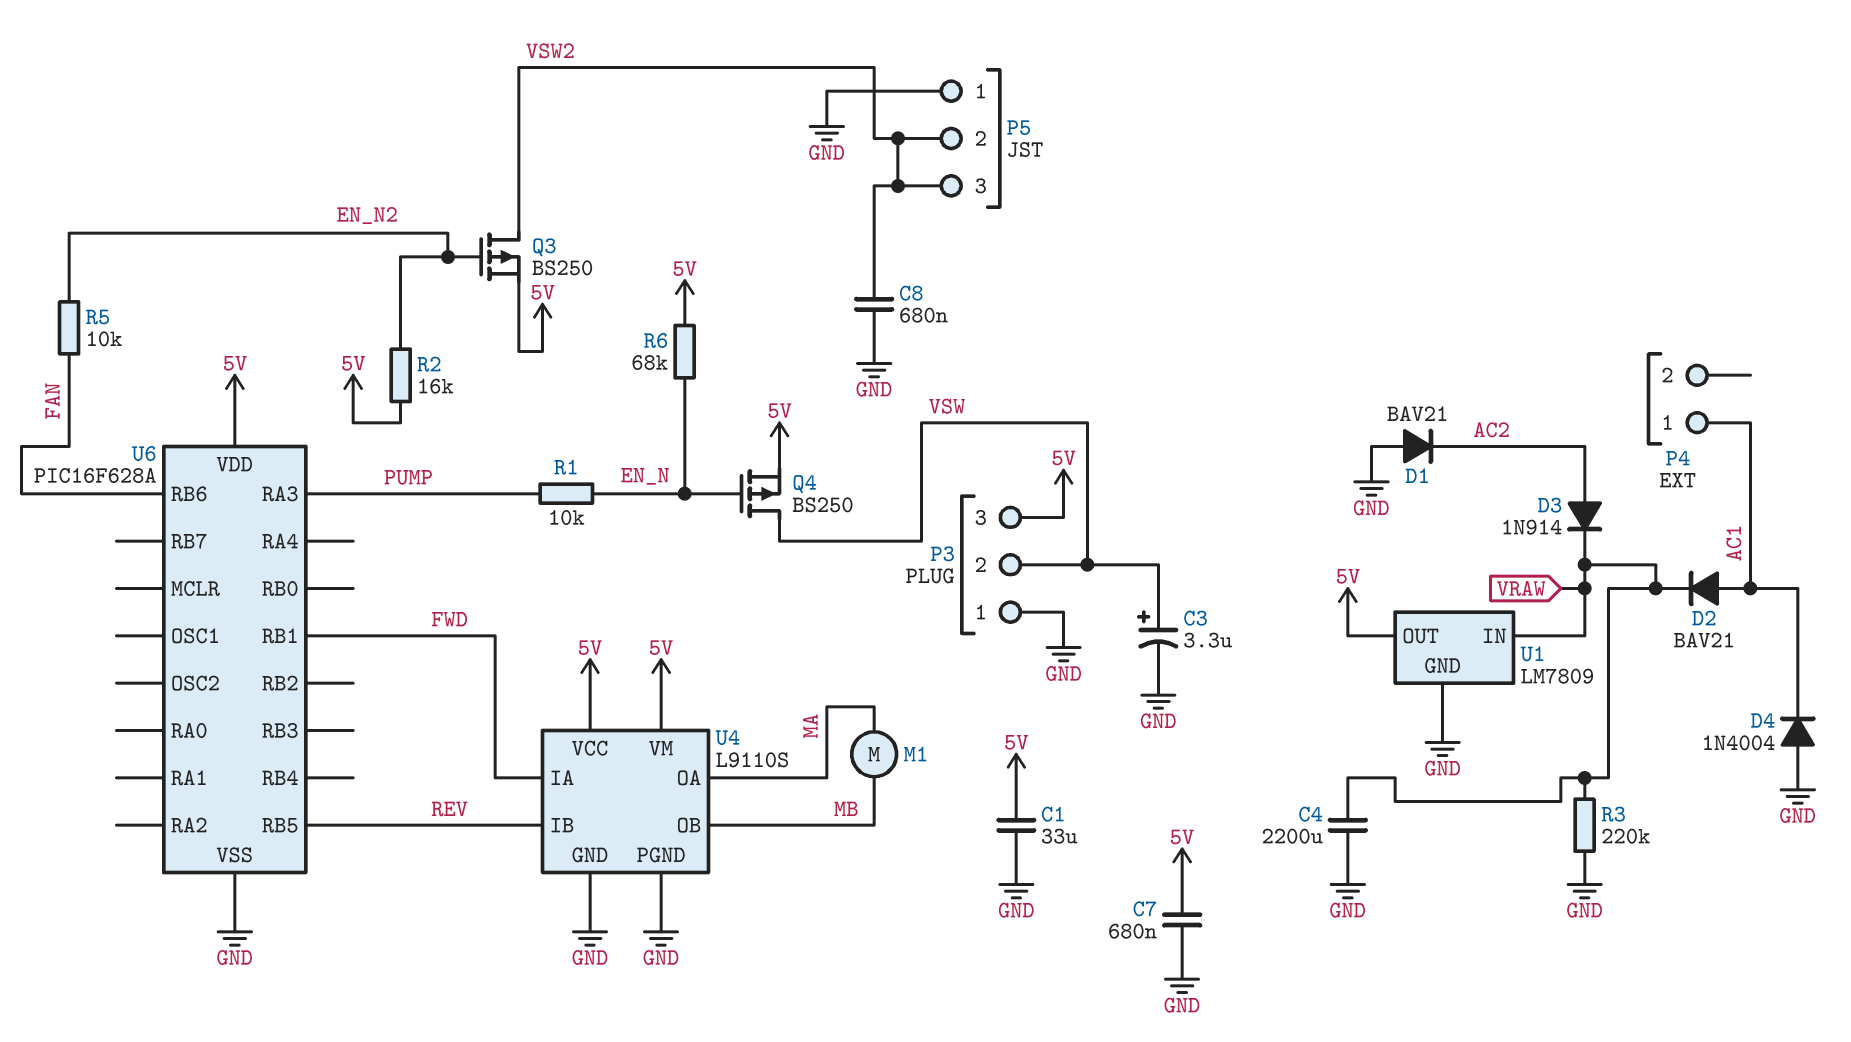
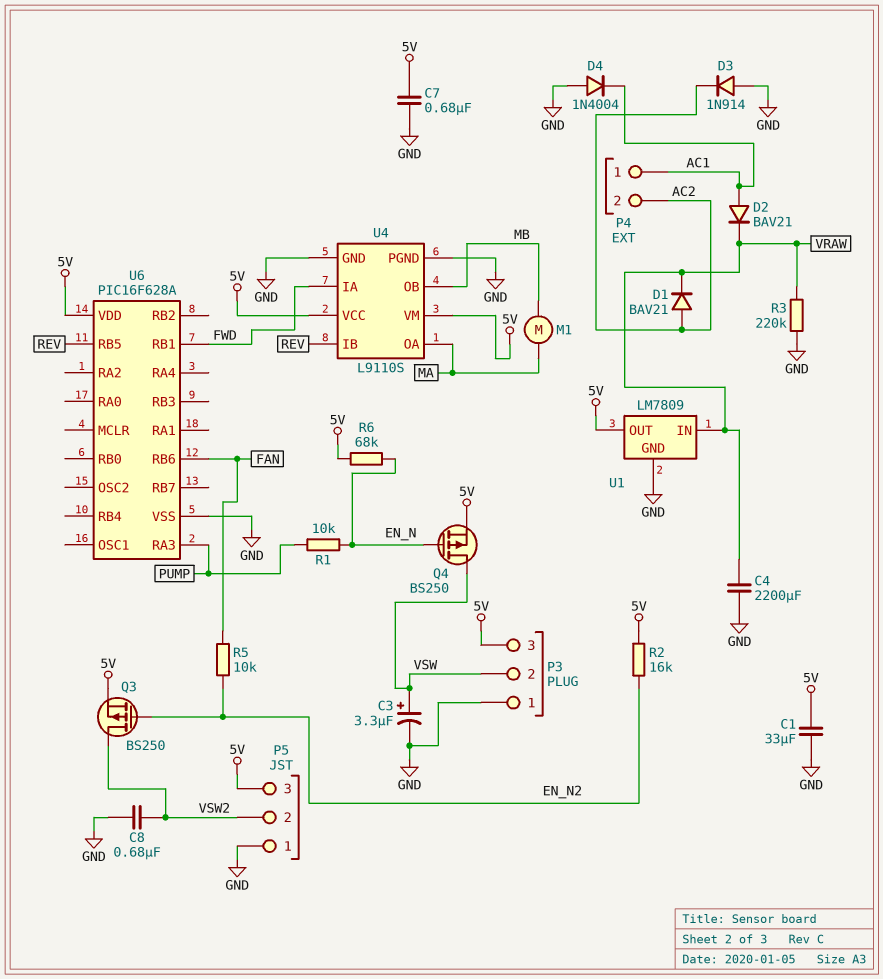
D1: diode BAV21 (A GND, K AC2) -> diode BAV21 (A AC2, K VRAW)
D3: diode 1N914 (A AC2, K VRAW) -> diode 1N914 (A GND, K AC2)
P4 pin 2: none -> AC2
P5 pin 3: VSW2 -> 5V

